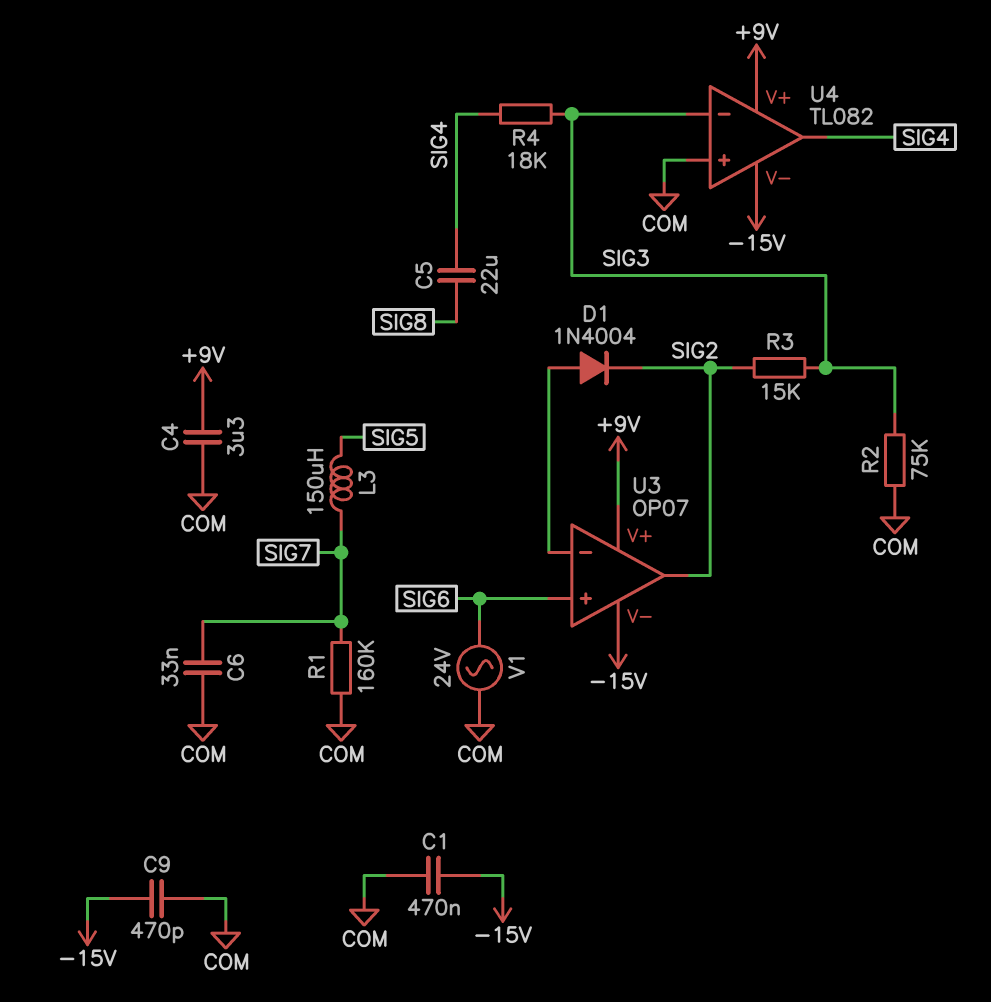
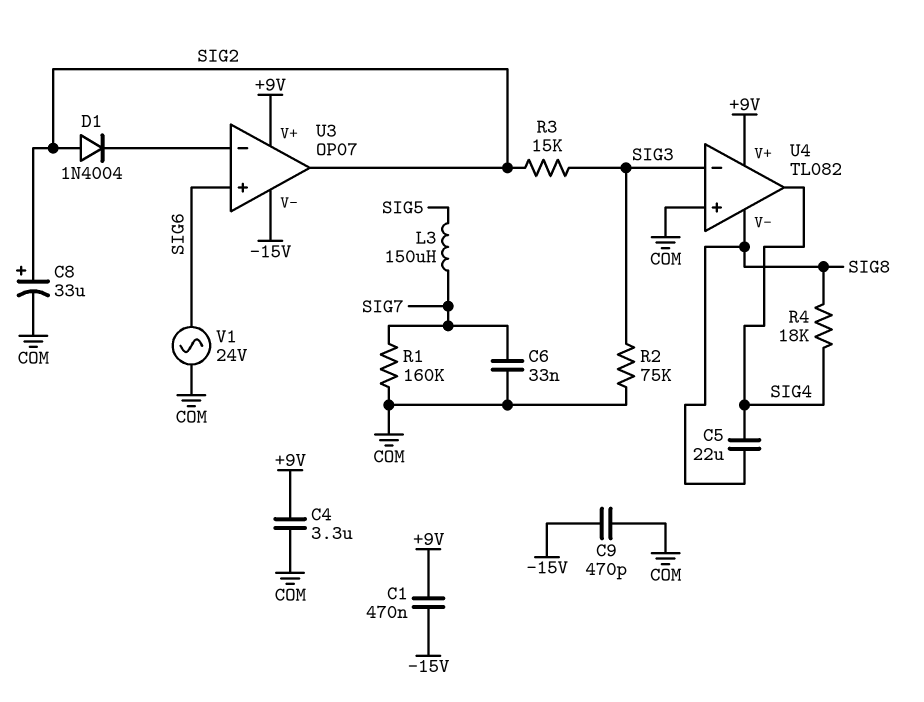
C1: 470nF (-15V, COM) -> 470nF (+9V, -15V)
C8: none -> 33uF (plus SIG2, minus COM)
D1: diode 1N4004 (A U3/in-, K SIG2) -> diode 1N4004 (A SIG2, K U3/in-)
R4: 18k (SIG3, SIG4) -> 18k (SIG4, SIG8)
U4 pin V-: -15V -> SIG8

